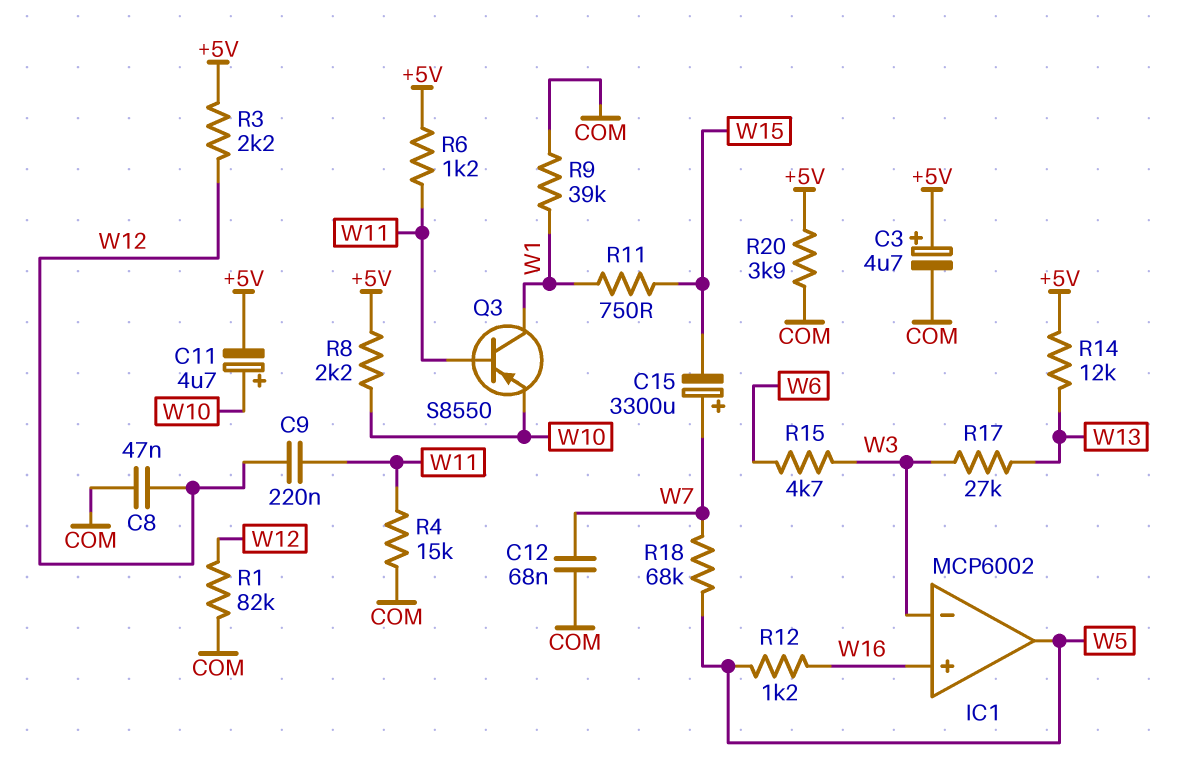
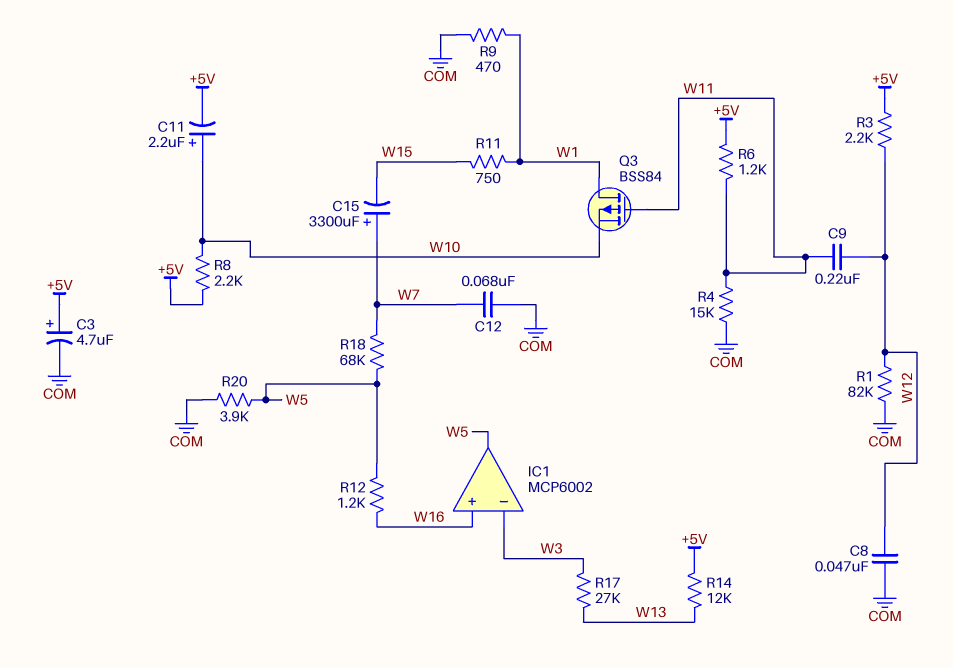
C11: 4.7uF (plus W10, minus +5V) -> 2.2uF (plus W10, minus +5V)
Q3: PNP S8550 (B W11, C W1, E W10) -> PMOS BSS84 (G W11, D W1, S W10)
R9: 39k (COM, W1) -> 470 (COM, W1)
R15: 4.7k (W3, W6) -> none
R20: 3.9k (+5V, COM) -> 3.9k (COM, W5)

